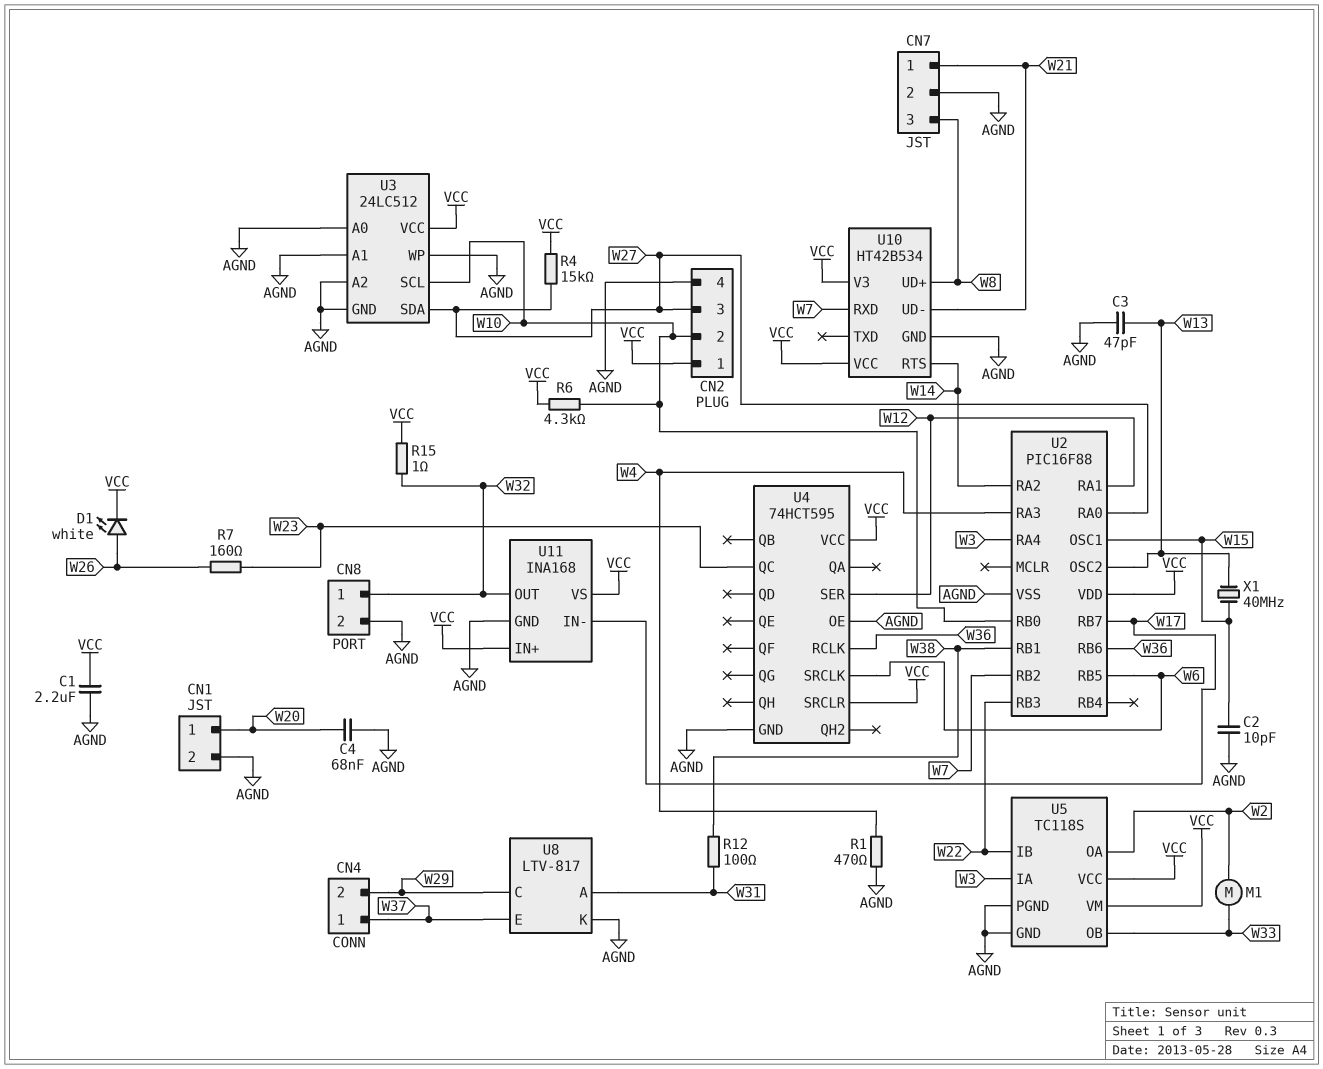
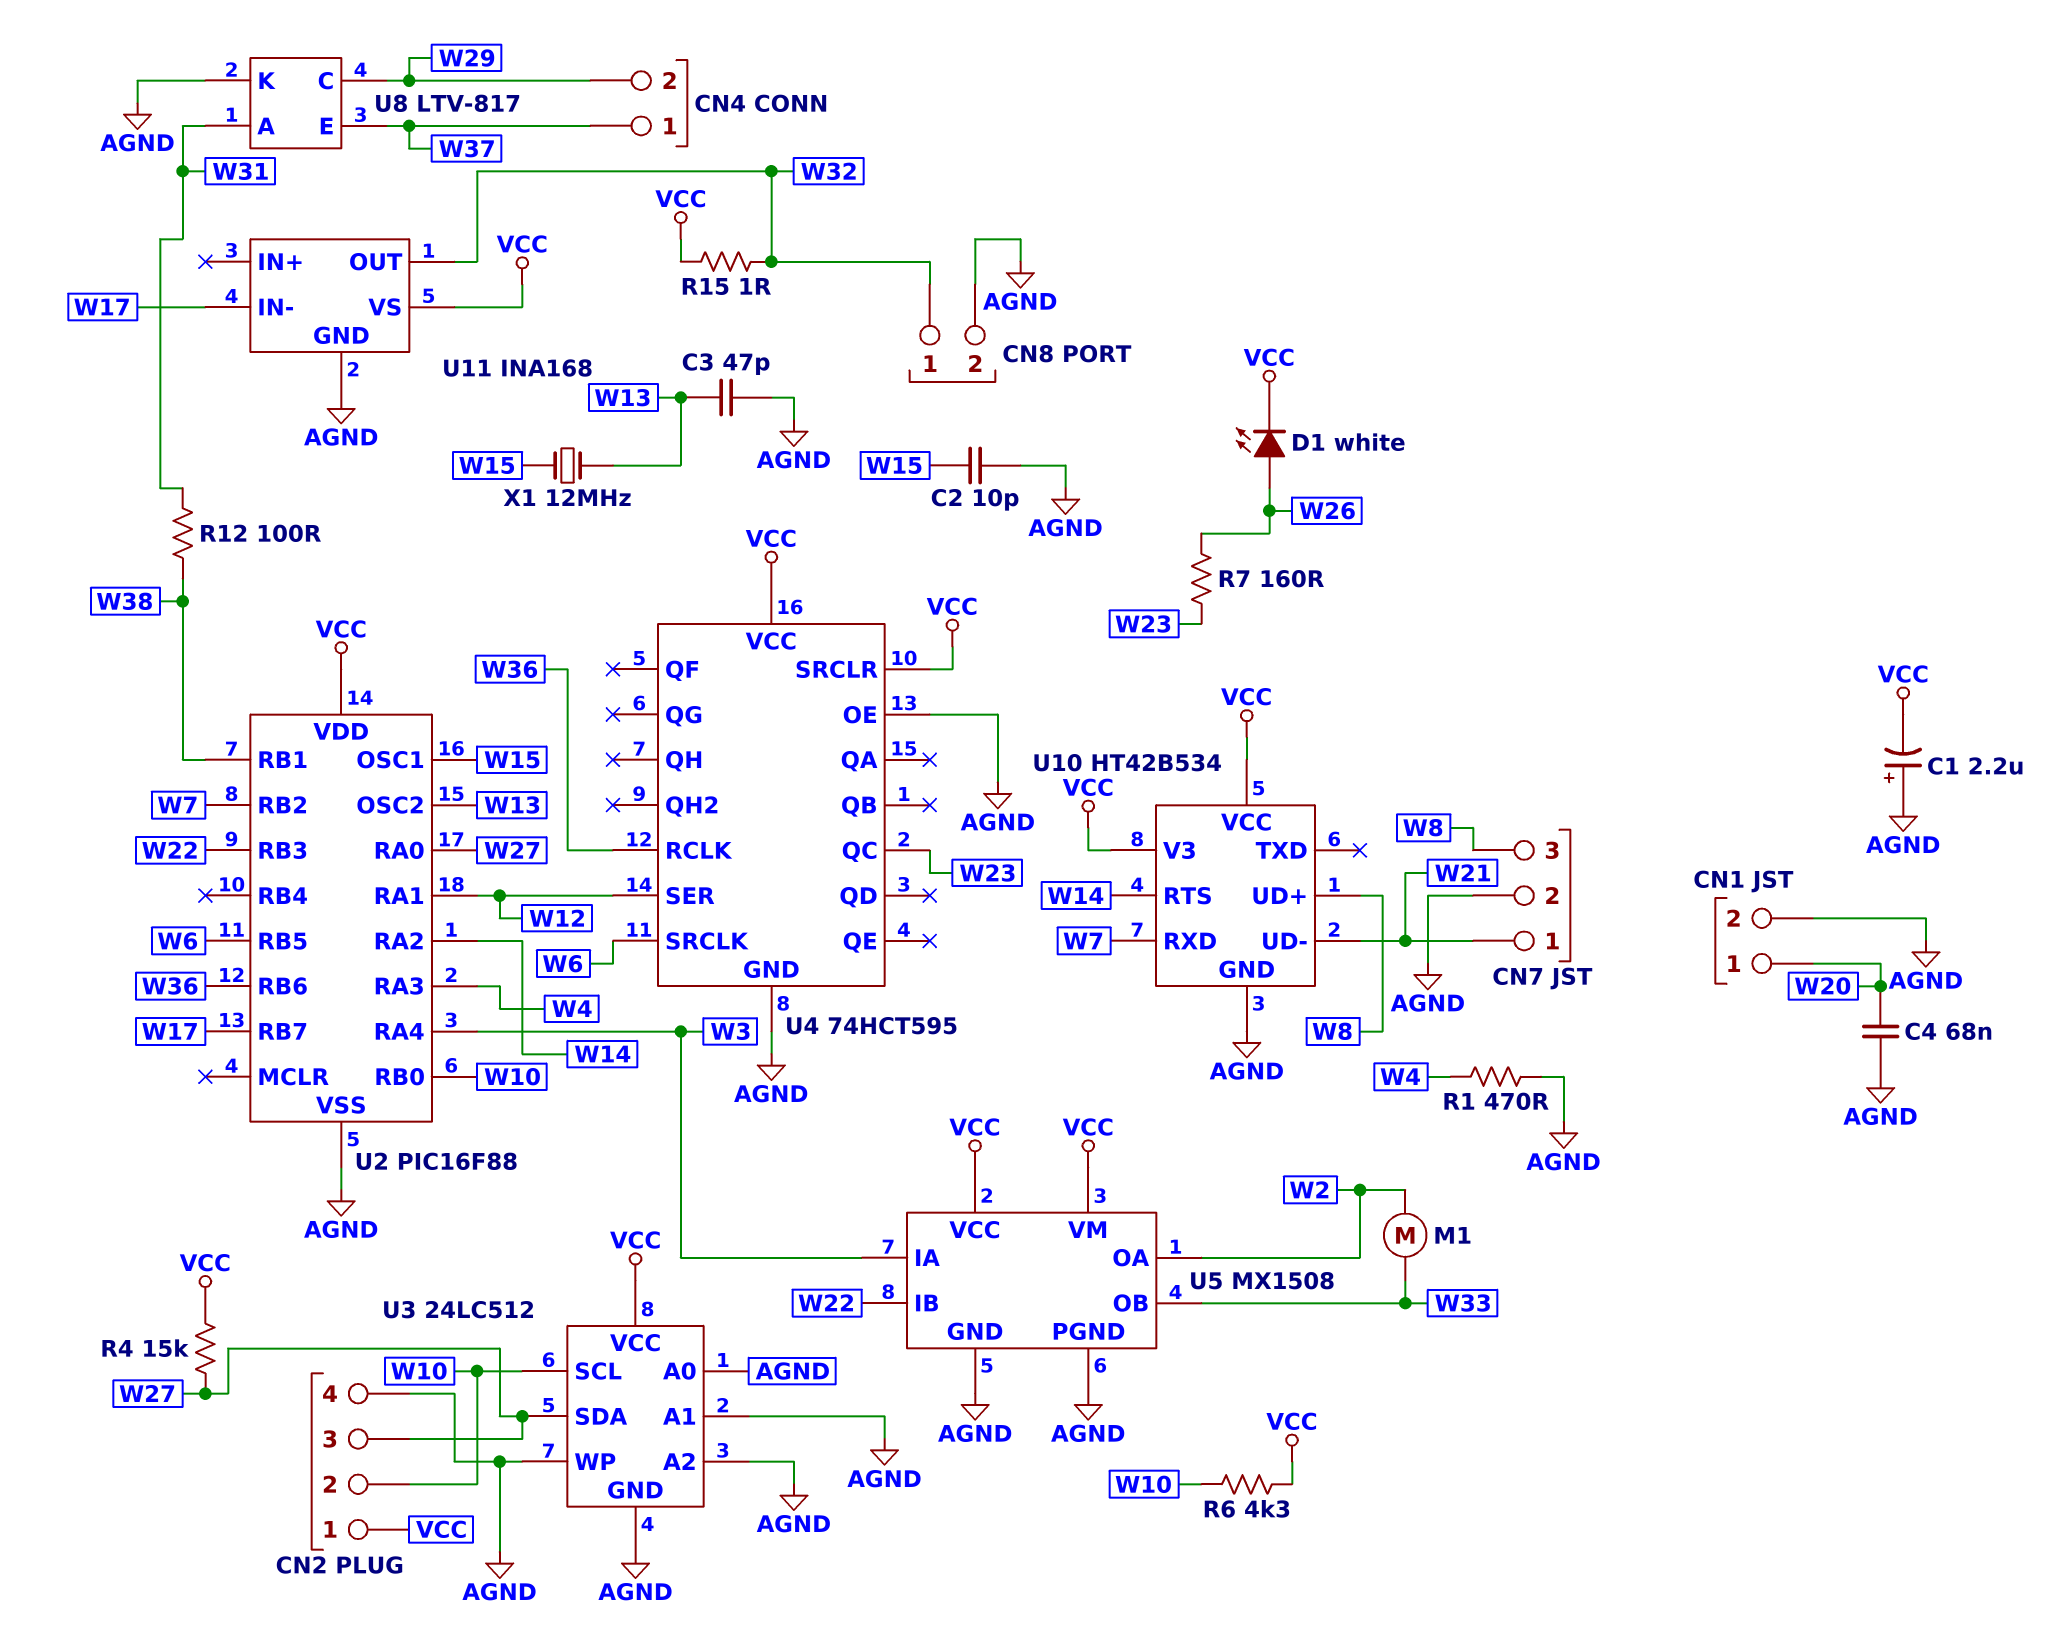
C1: 2.2uF (AGND, VCC) -> 2.2uF (plus AGND, minus VCC)
U5: TC118S -> MX1508
U11 pin IN+: VCC -> none
X1: 40MHz (W13, W15) -> 12MHz (W13, W15)

